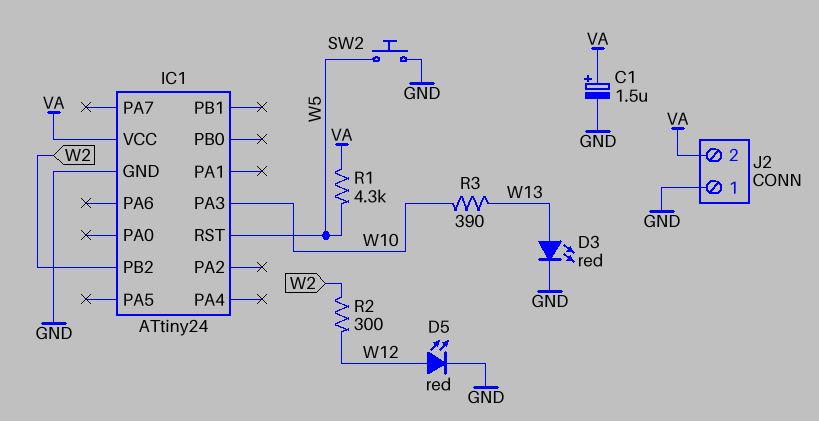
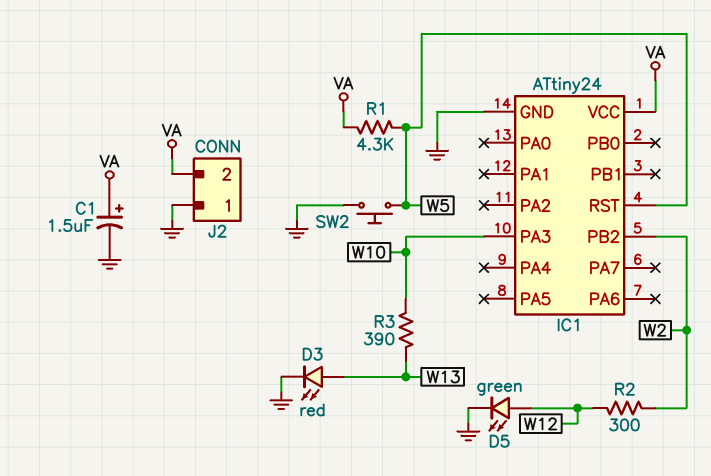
D5: LED red (A W12, K GND) -> LED green (A W12, K GND)

